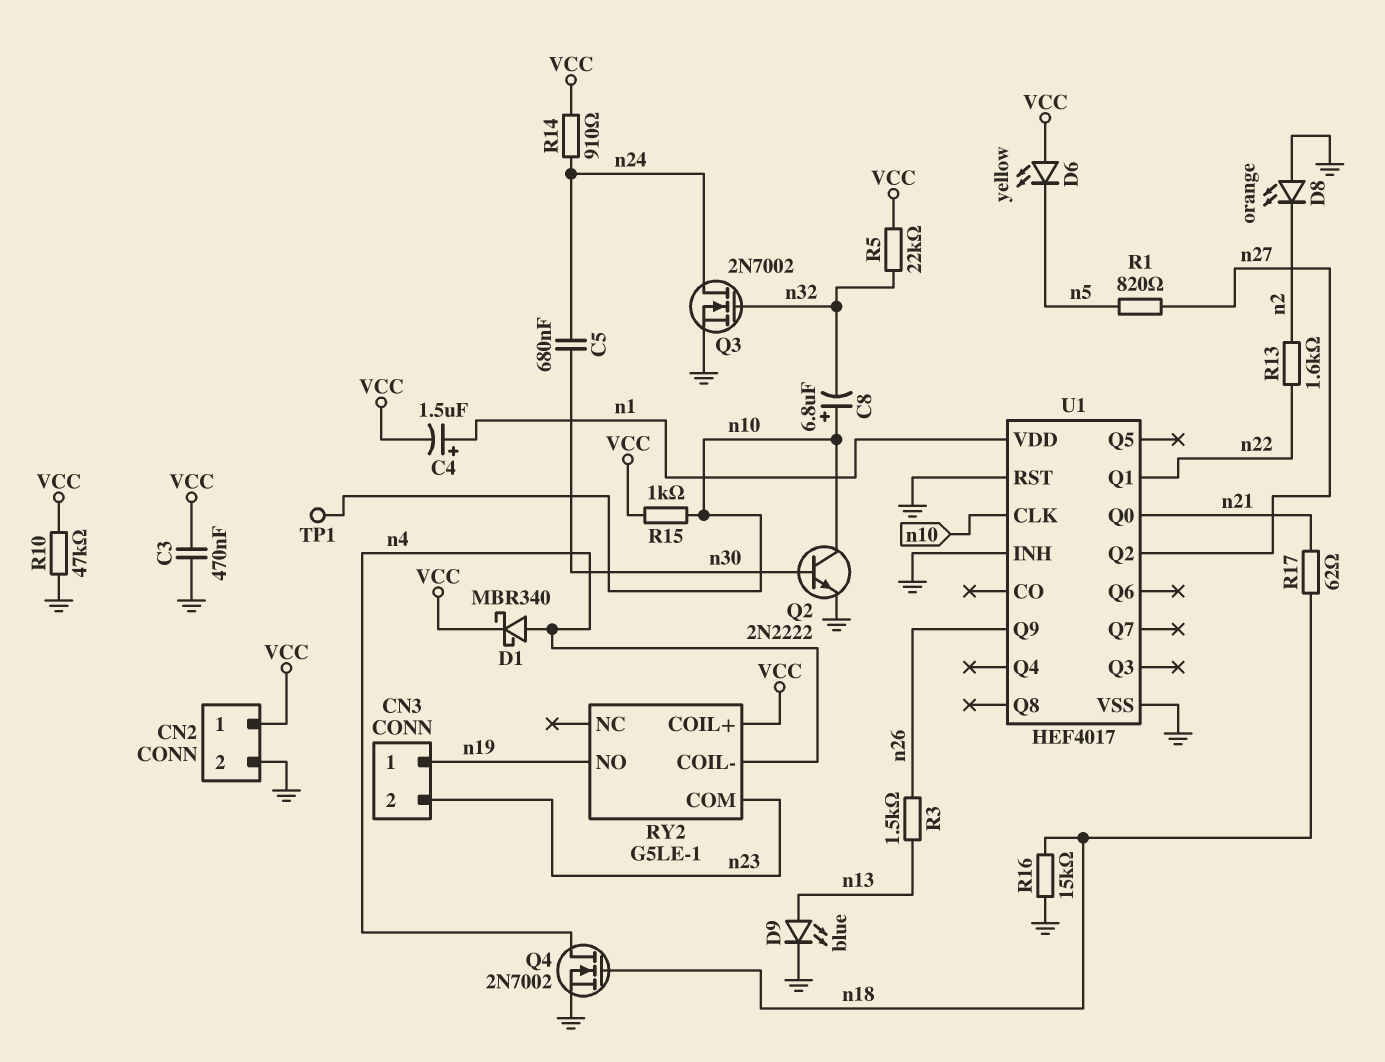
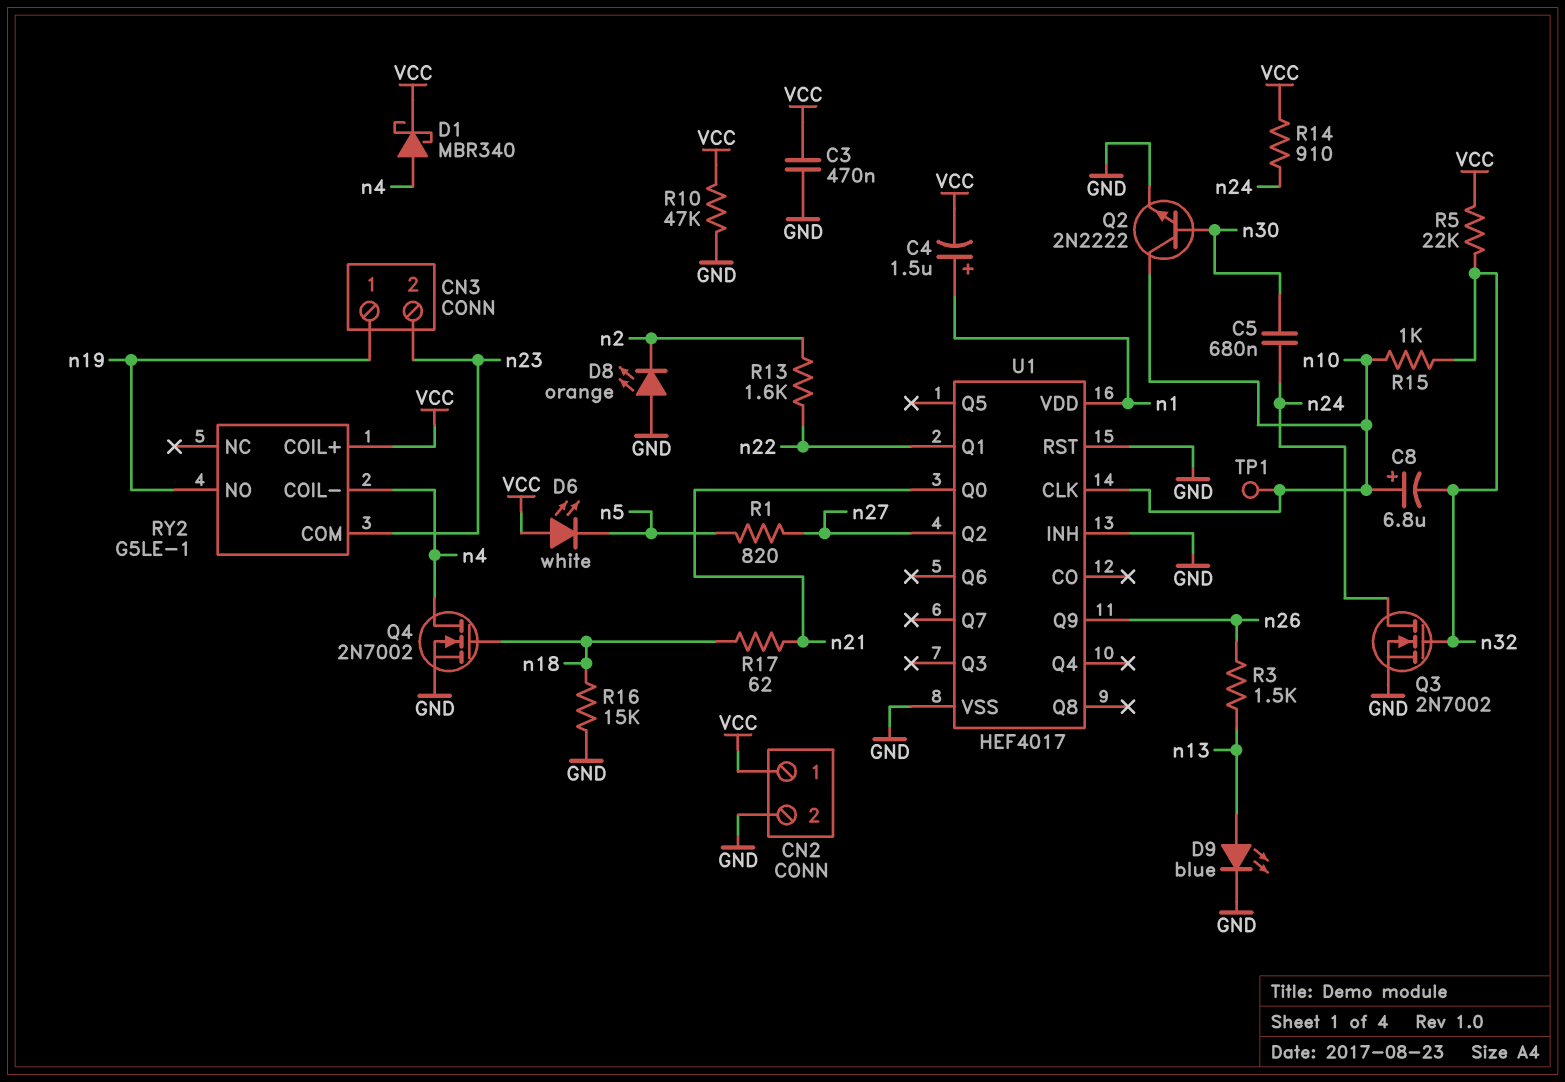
D6: LED yellow (A VCC, K n5) -> LED white (A VCC, K n5)
R15: 1k (VCC, n10) -> 1k (n10, n32)

